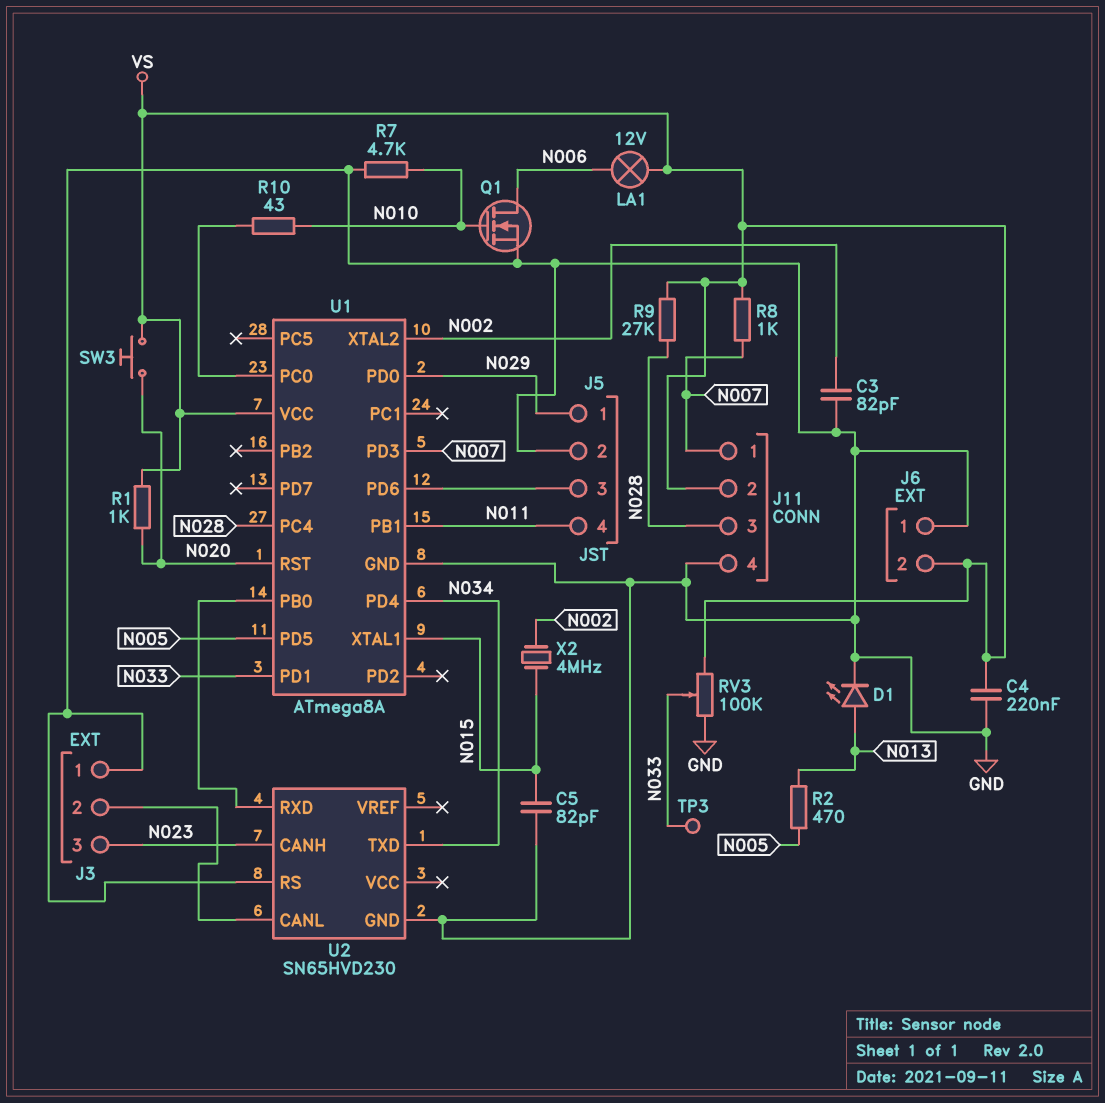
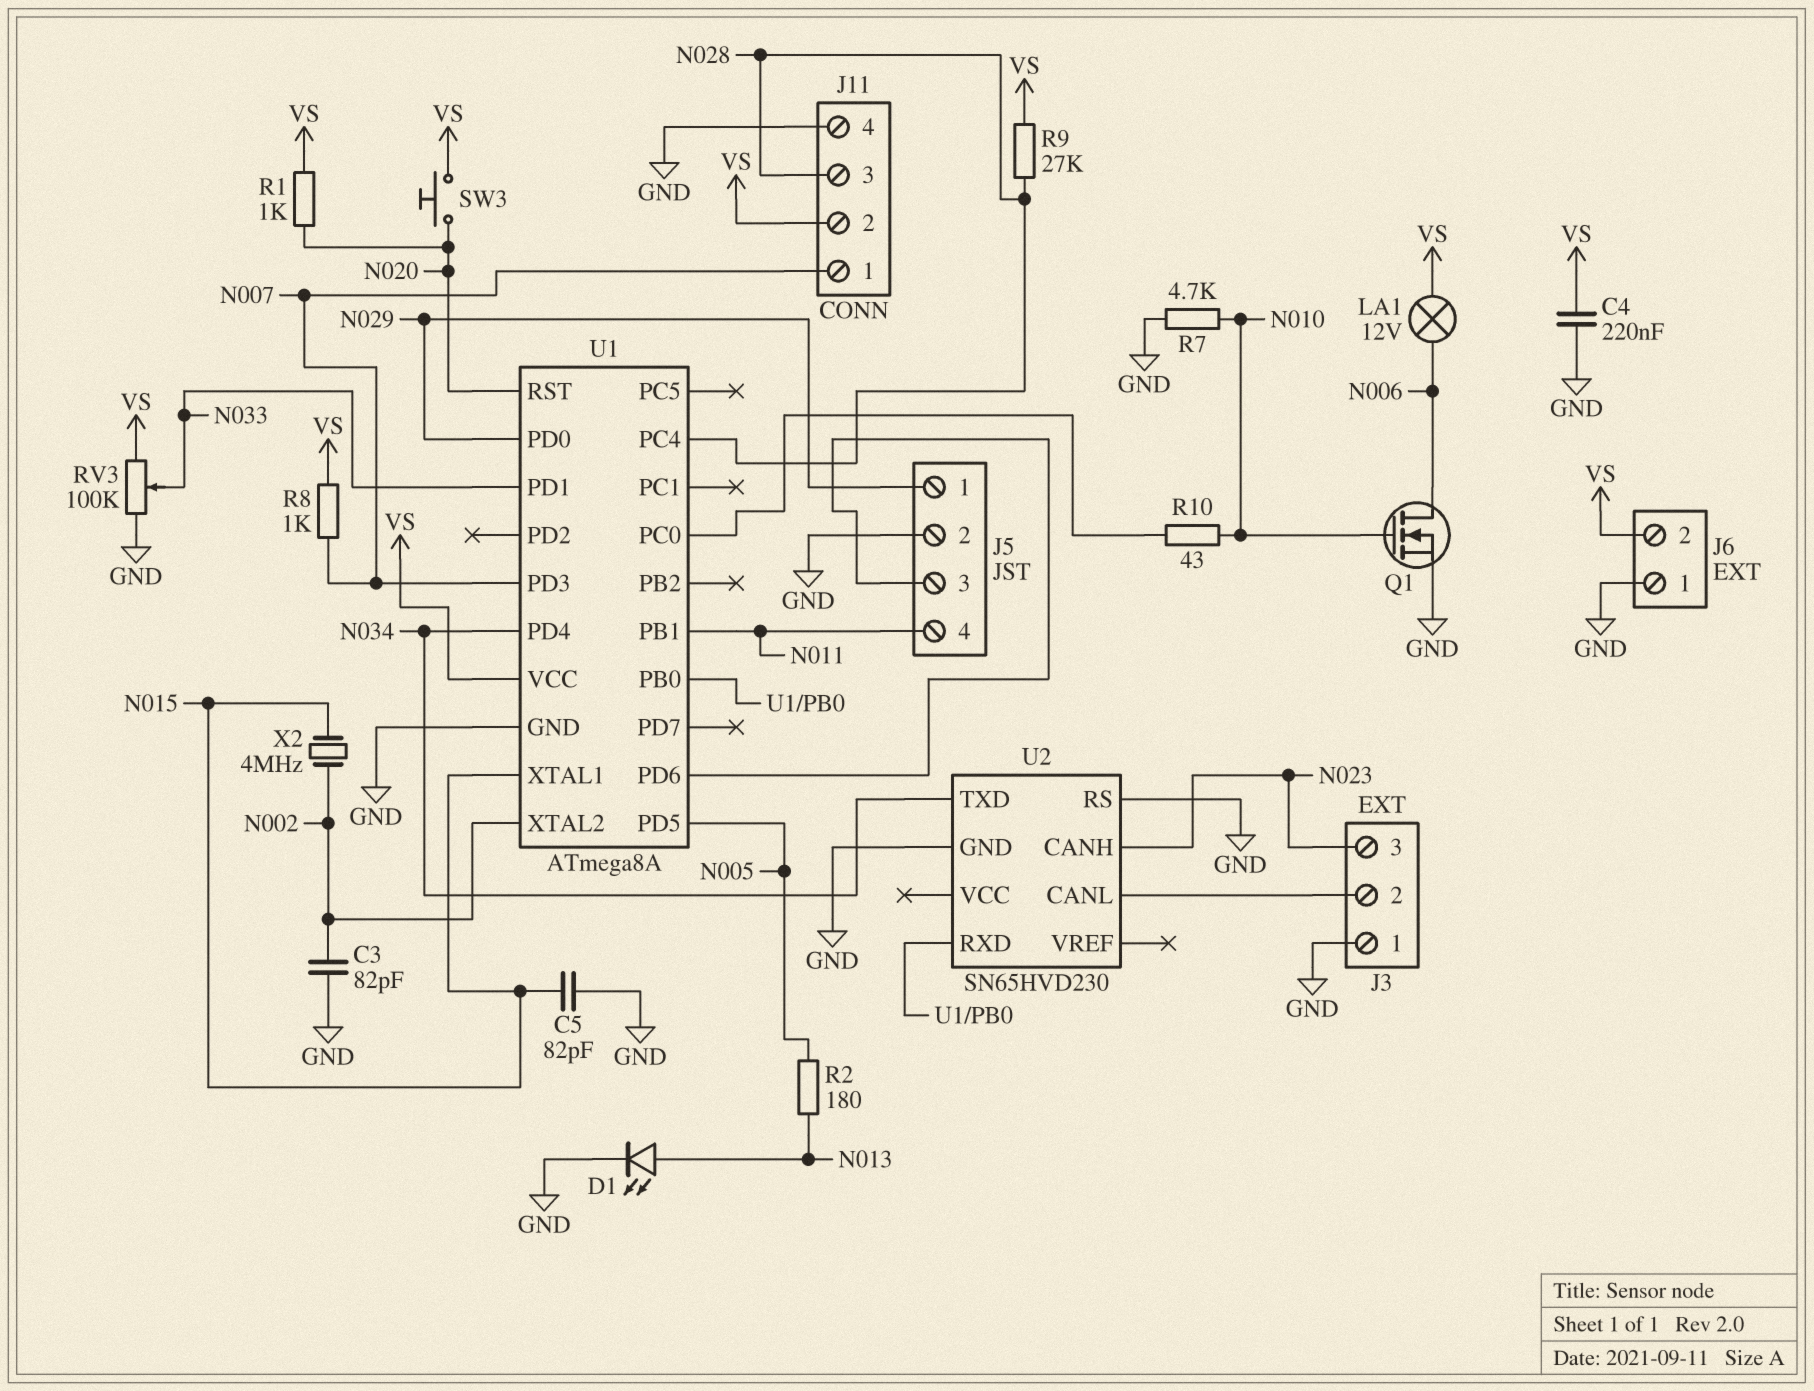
R2: 470 (N005, N013) -> 180 (N005, N013)
TP3: test point (N033) -> none

